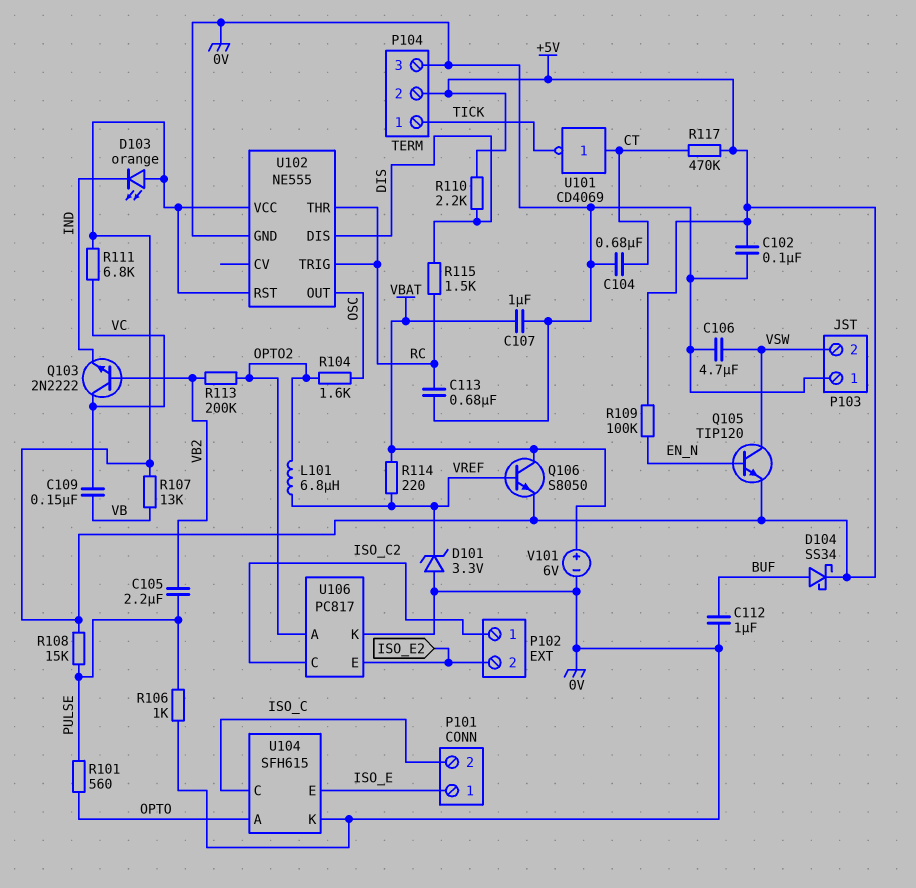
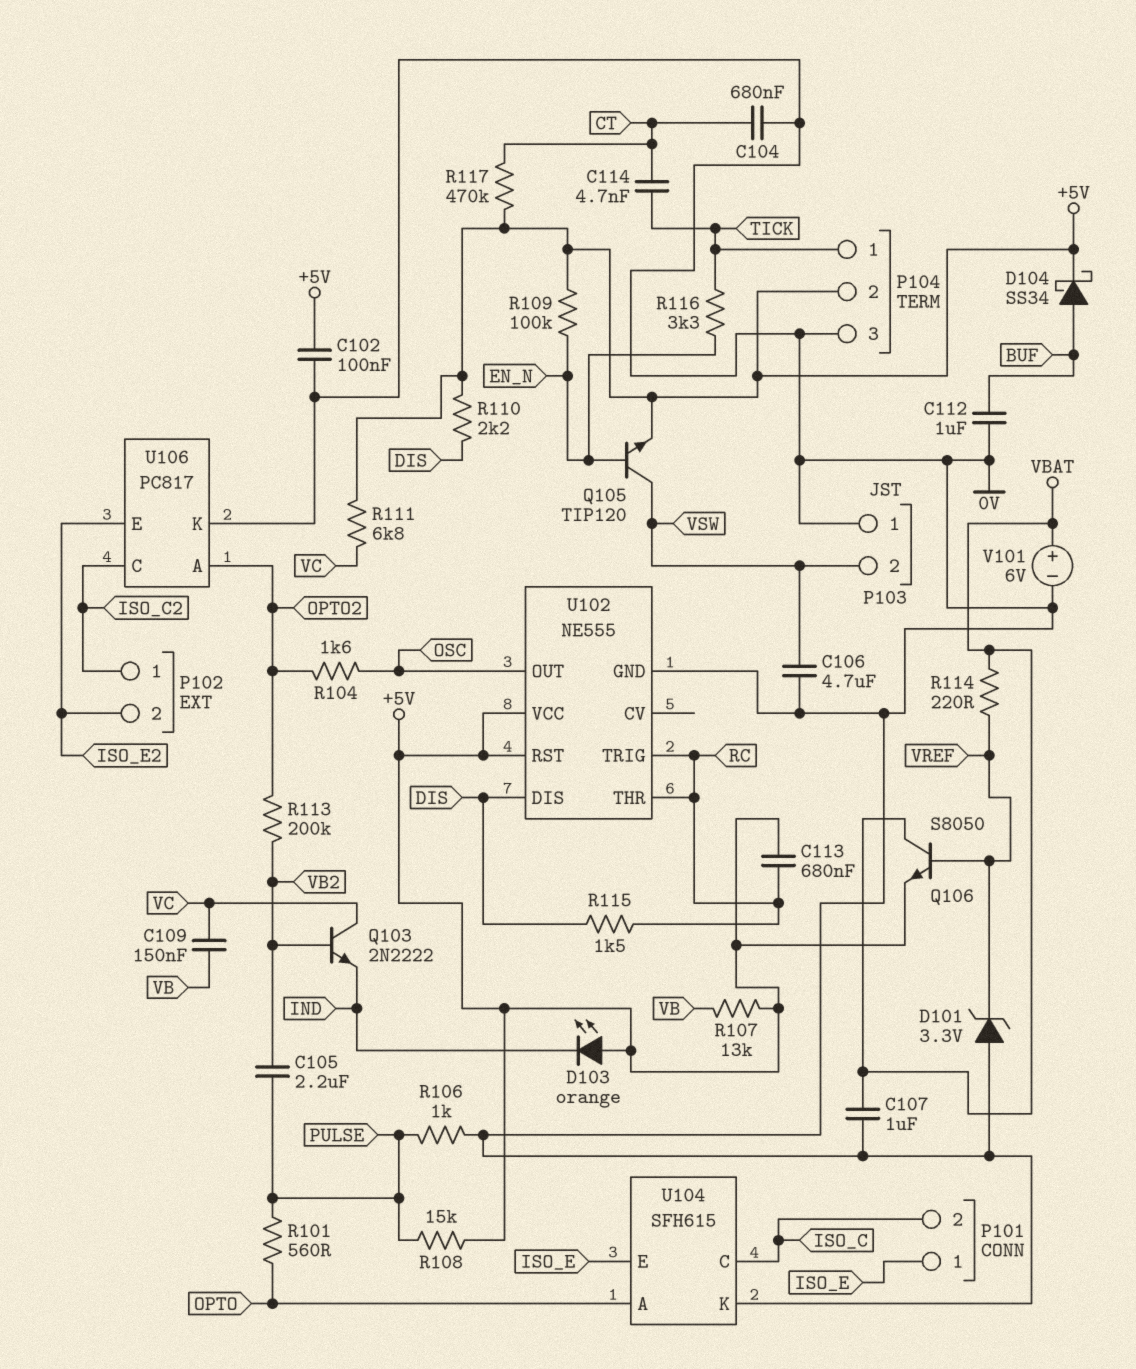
C113: 680nF (0V, RC) -> 680nF (+5V, RC)
C114: none -> 4.7nF (CT, TICK)
L101: 6.8uH (OPTO2, VREF) -> none
R116: none -> 3.3k (EN_N, TICK)
U101: NOT CD4069 (in CT, out TICK) -> none

